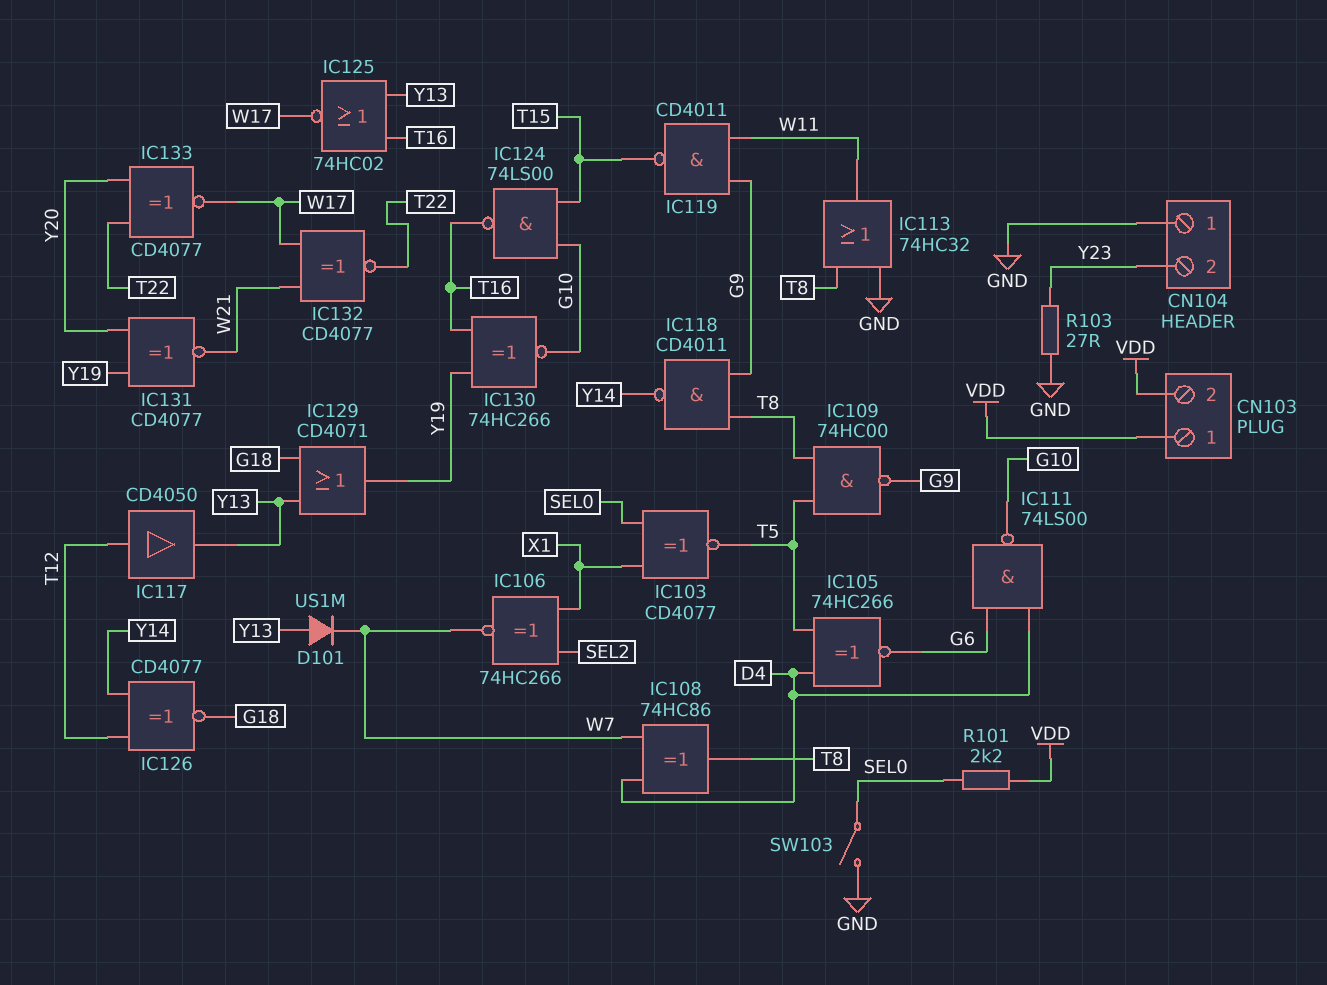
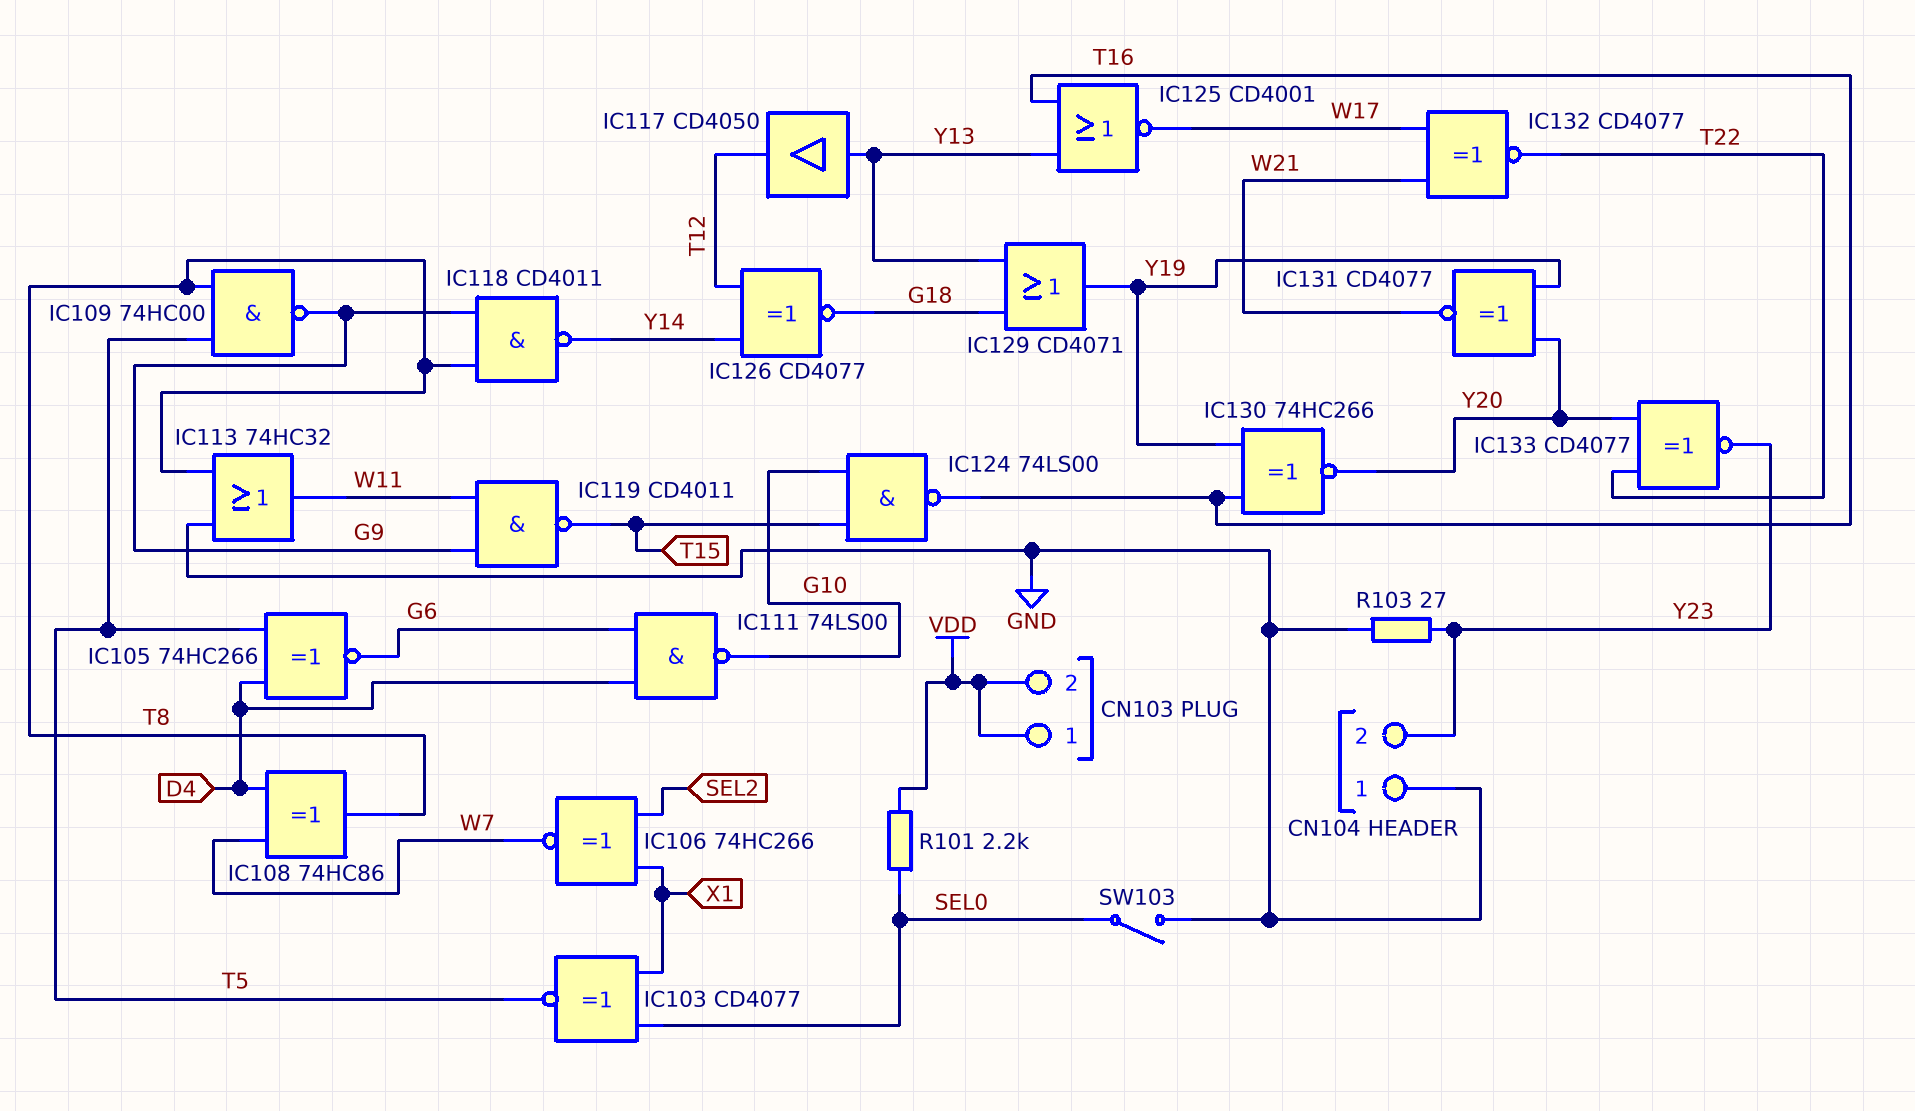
D101: diode US1M (A Y13, K W7) -> none
IC117: buffer CD4050 (in T12, out Y13) -> buffer CD4050 (in Y13, out T12)
IC125: NOR 74HC02 (in T16, in Y13, out W17) -> NOR CD4001 (in T16, in Y13, out W17)
IC130: XNOR 74HC266 (in T16, in Y19, out G10) -> XNOR 74HC266 (in T16, in Y19, out Y20)
IC133: XNOR CD4077 (in T22, in Y20, out W17) -> XNOR CD4077 (in T22, in Y20, out Y23)

